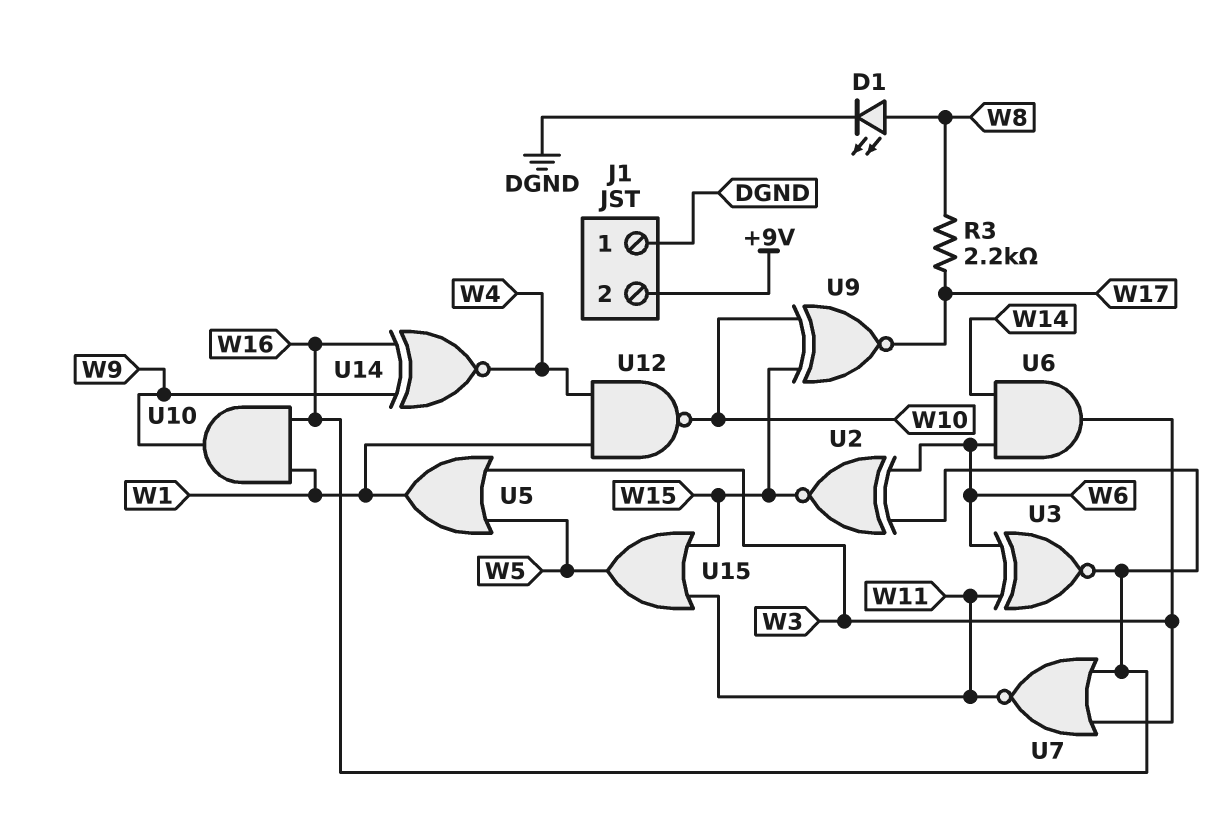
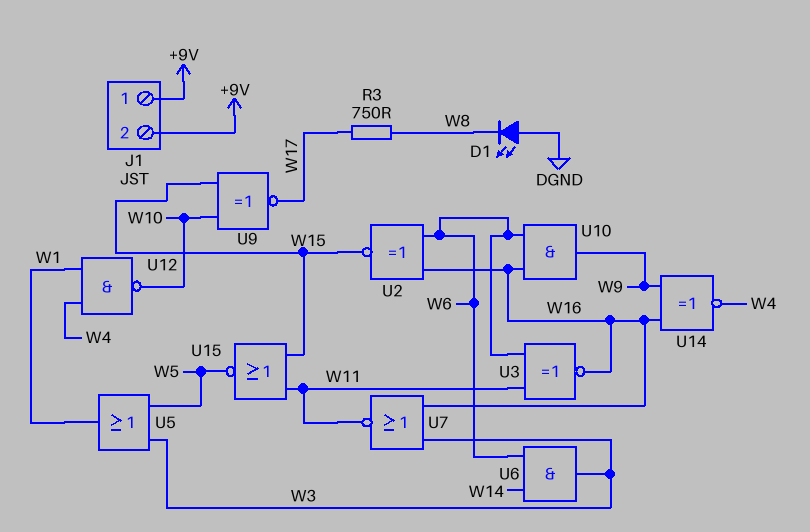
D1: LED (A W8, K DGND) -> LED (A DGND, K W8)
J1 pin 1: DGND -> +9V
R3: 2.2k (W8, W17) -> 750 (W8, W17)
U10: AND (in W1, in W16, out W9) -> AND (in W6, in W16, out W9)
U15: OR (in W11, in W15, out W5) -> NOR (in W11, in W15, out W5)

